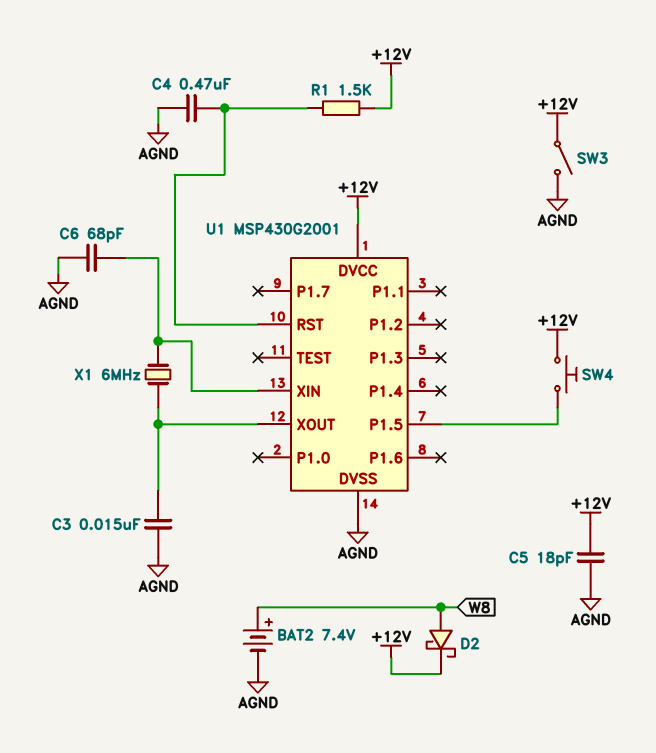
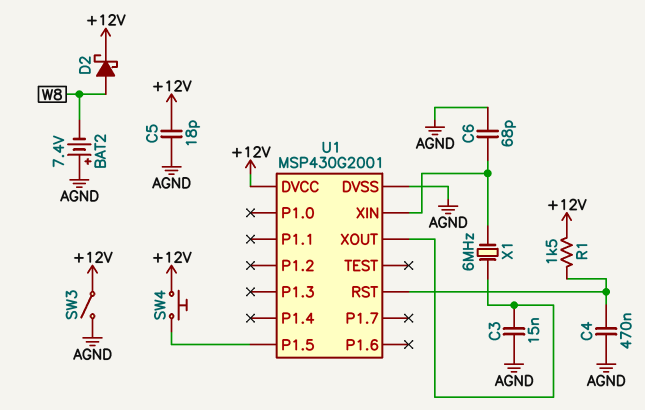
BAT2: 7.4V (plus W8, minus AGND) -> 7.4V (plus AGND, minus W8)

